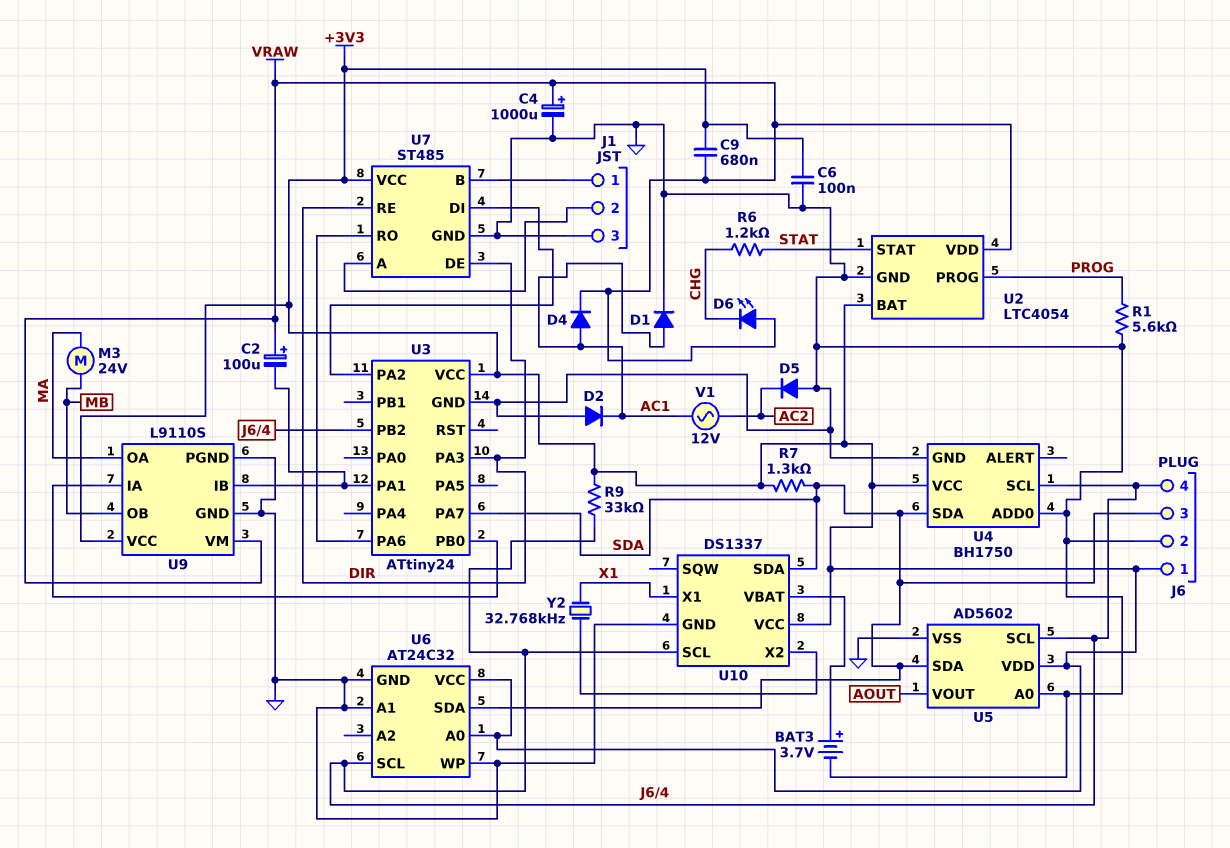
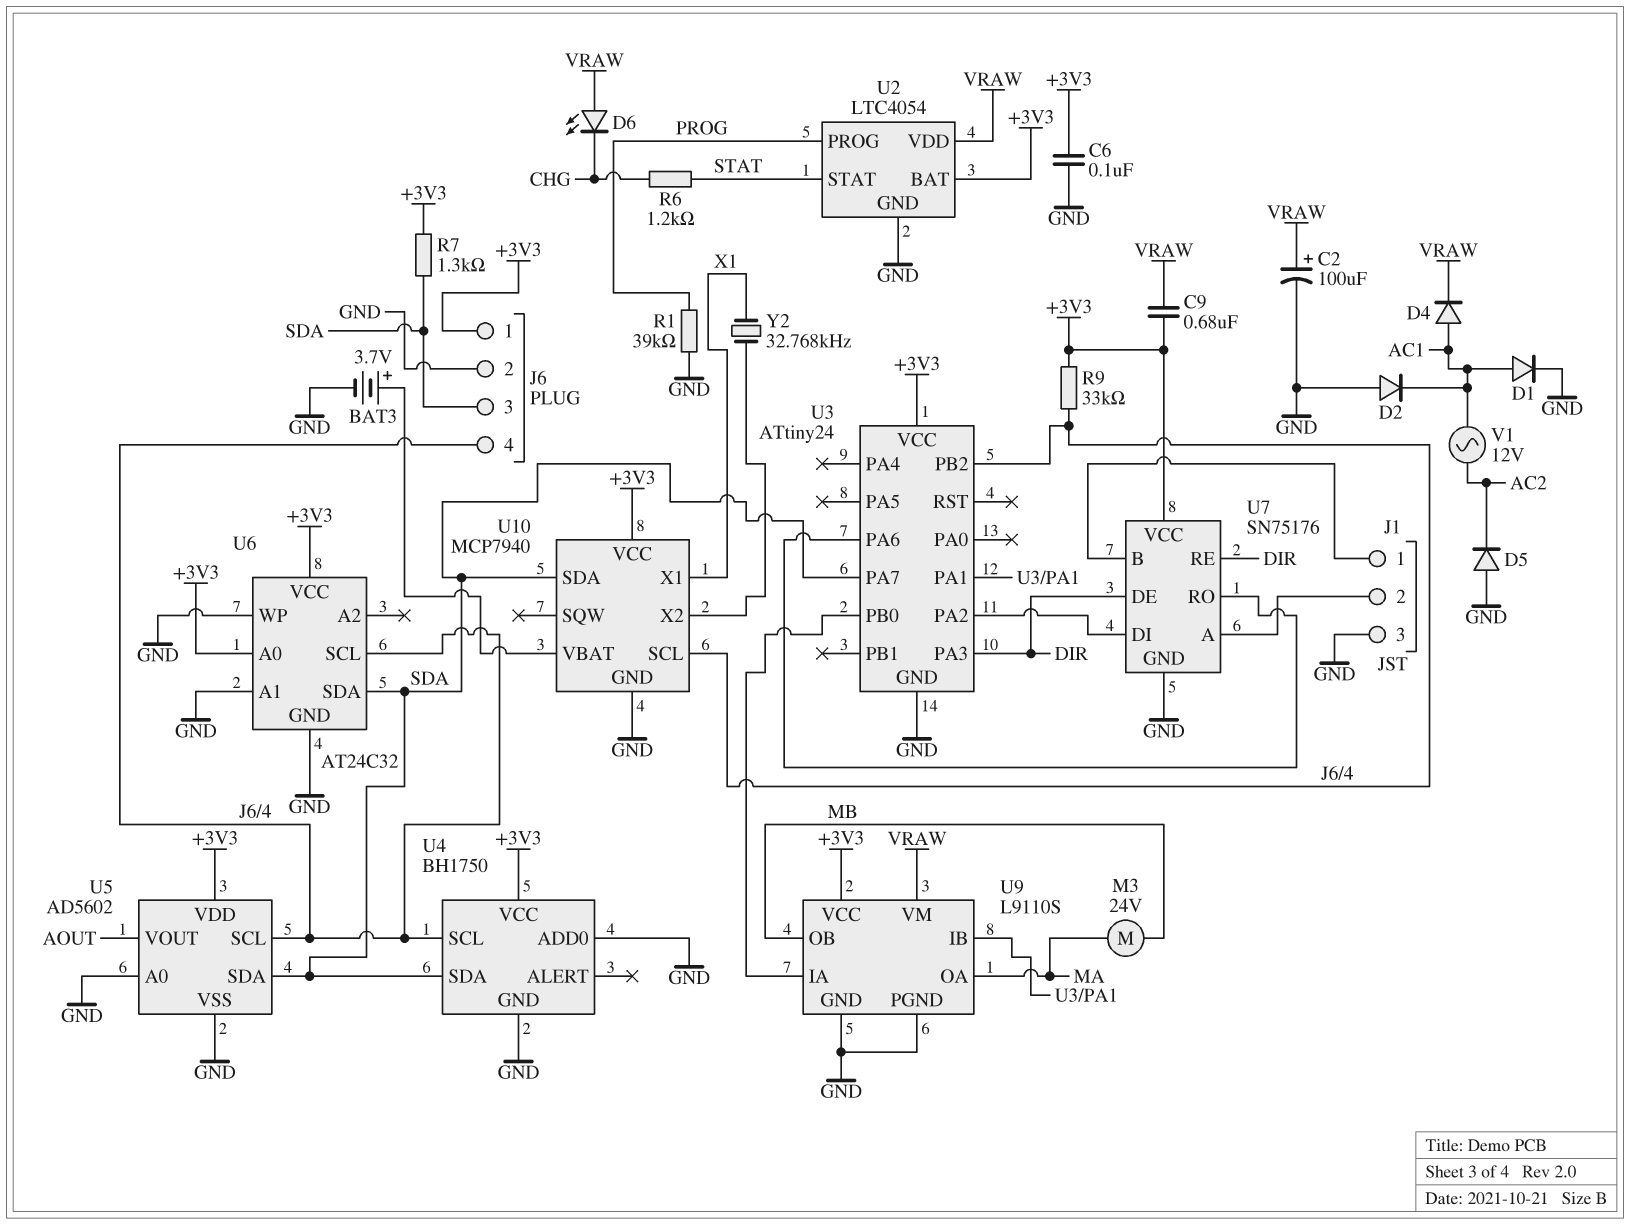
C2: 100uF (plus VRAW, minus U3/PA1) -> 100uF (plus VRAW, minus GND)
C4: 1000uF (plus VRAW, minus GND) -> none
R1: 5.6k (GND, PROG) -> 39k (GND, PROG)
U7: ST485 -> SN75176
U10: DS1337 -> MCP7940

